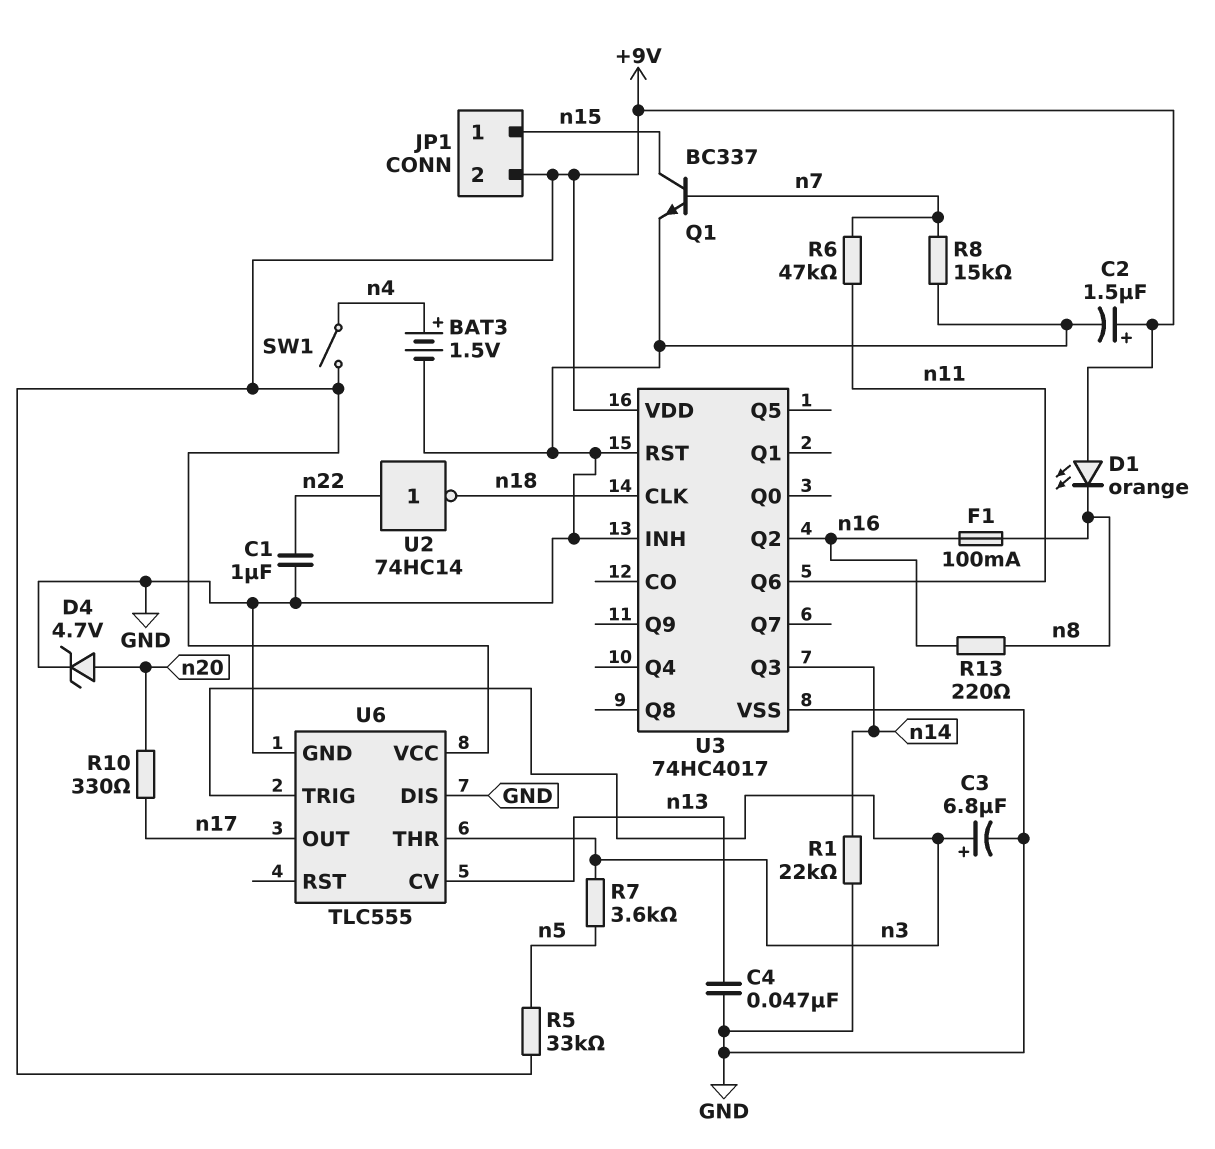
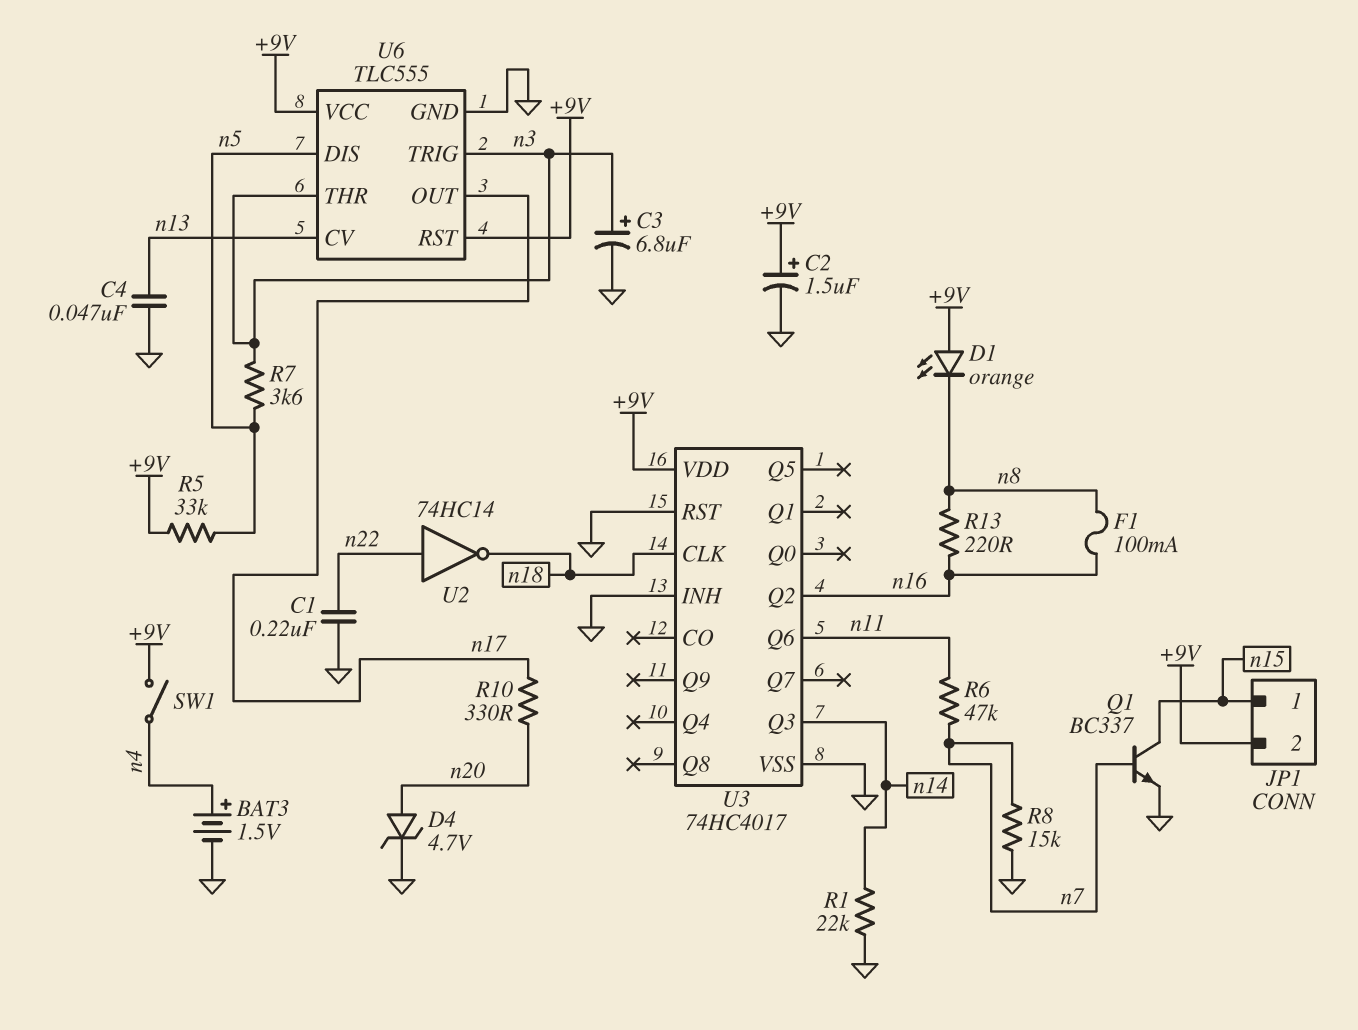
C1: 1uF (GND, n22) -> 220nF (GND, n22)
U6 pin DIS: GND -> n5
U6 pin RST: none -> +9V

